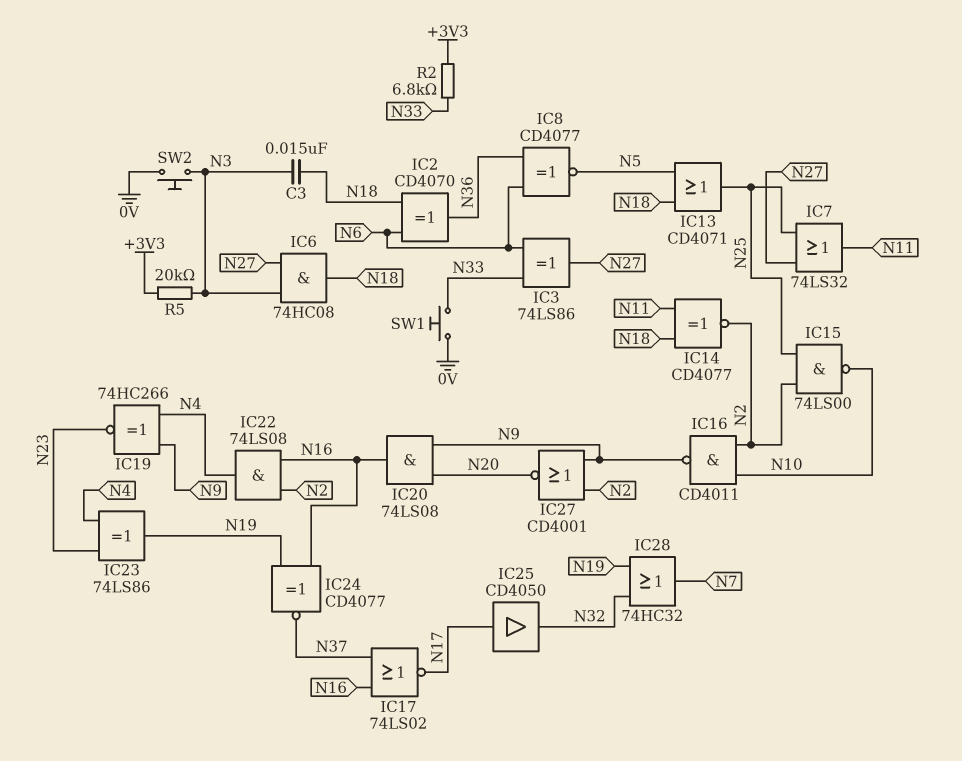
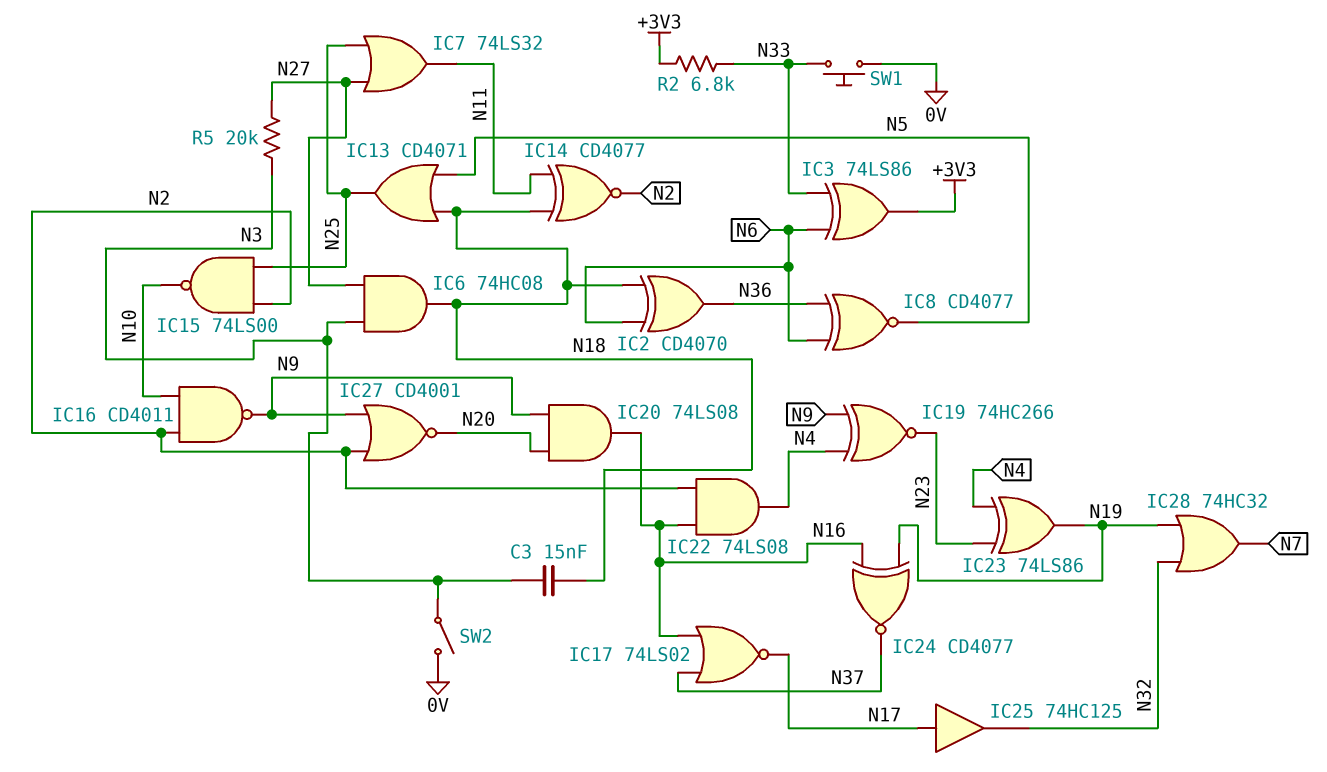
IC3: XOR 74LS86 (in N6, in N33, out N27) -> XOR 74LS86 (in N6, in N33, out +3V3)
IC25: buffer CD4050 (in N17, out N32) -> buffer 74HC125 (in N17, out N32)
R5: 20k (+3V3, N3) -> 20k (N3, N27)
SW2: button (0V, N3) -> switch (0V, N3)

